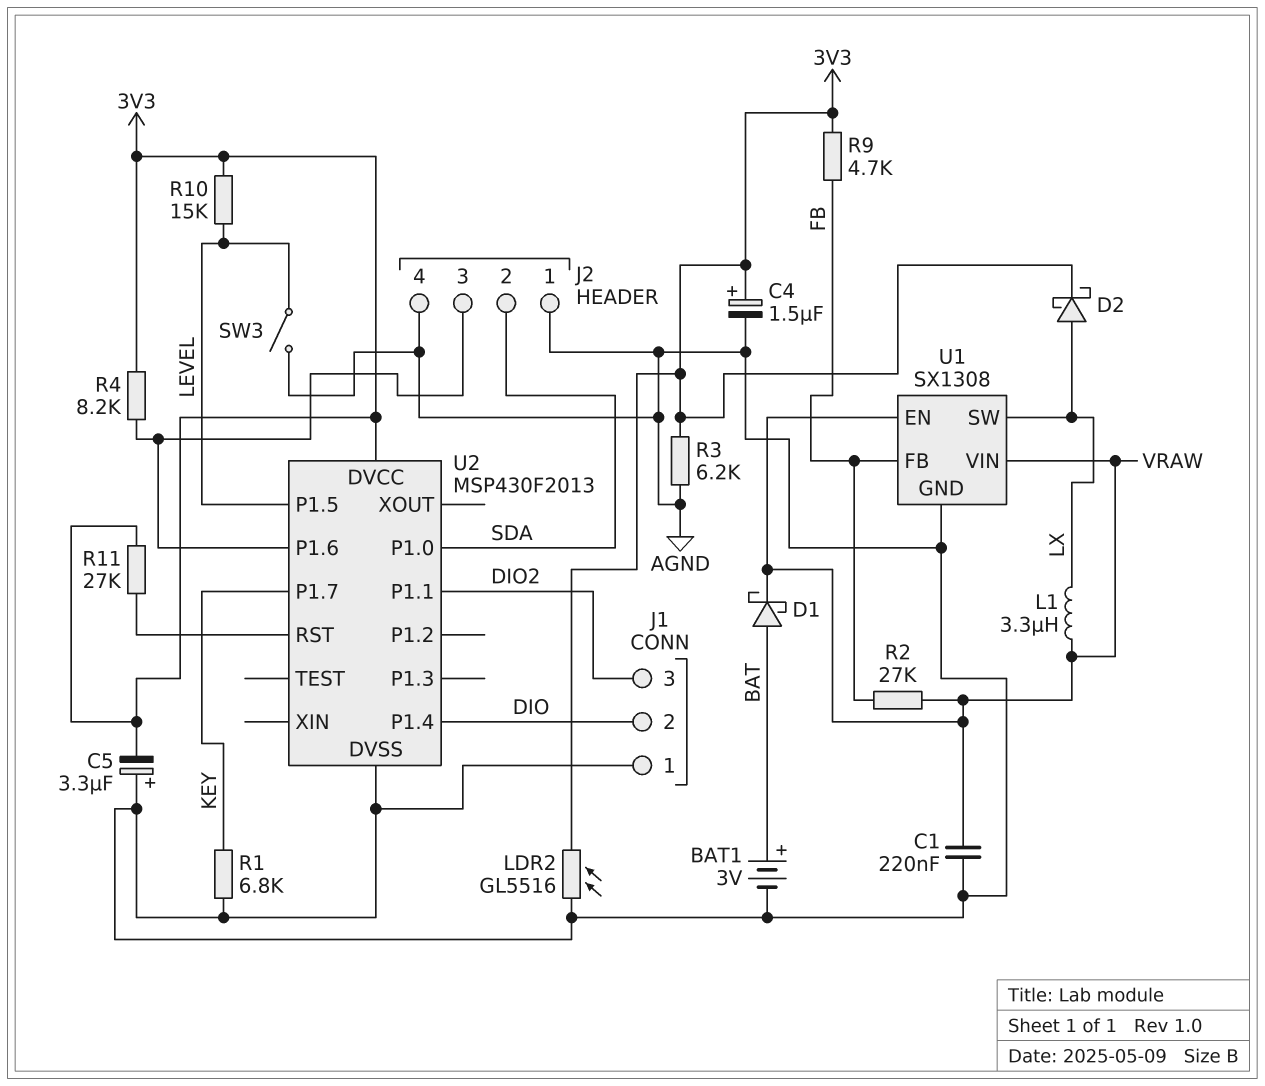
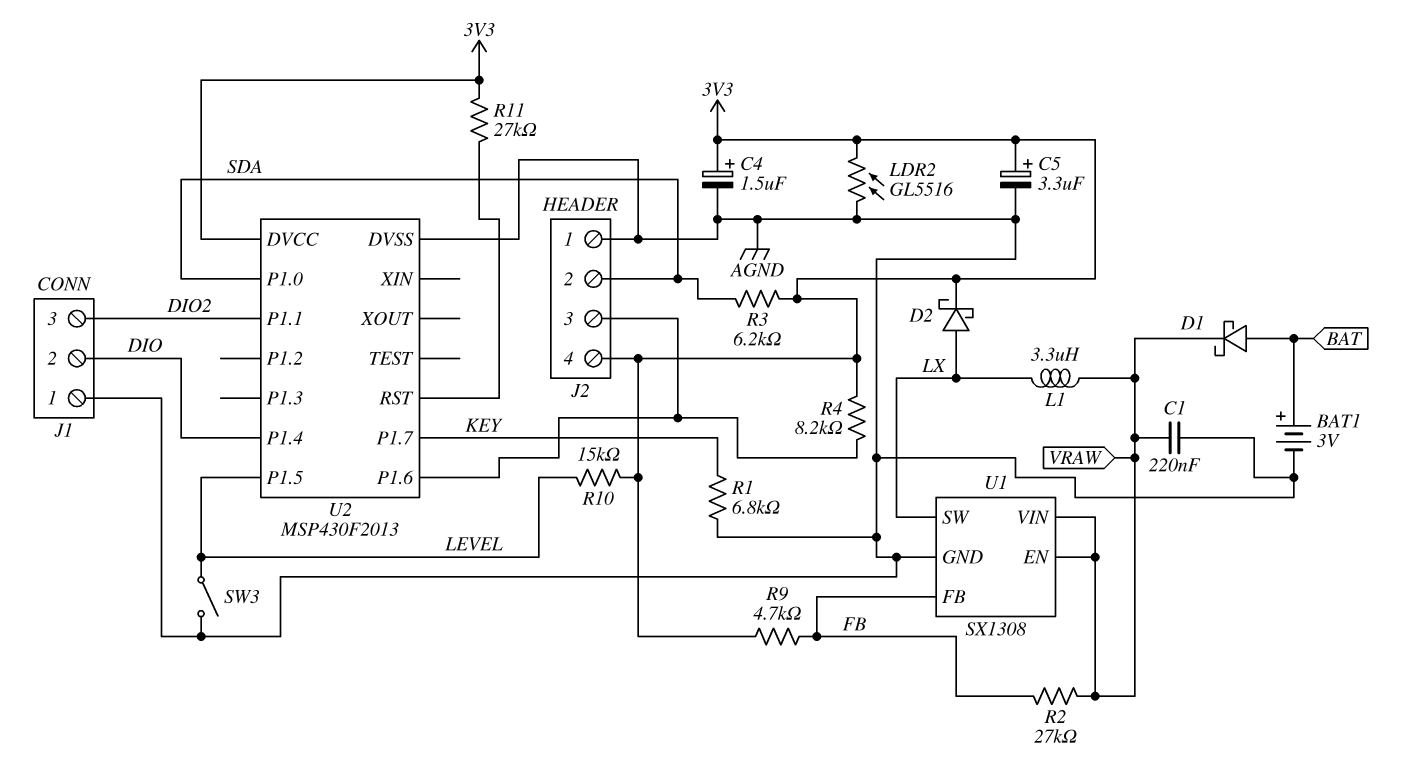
C5: 3.3uF (plus AGND, minus 3V3) -> 3.3uF (plus 3V3, minus AGND)
J2 pin 4: AGND -> 3V3
R3: 6.2k (3V3, AGND) -> 6.2k (3V3, SDA)

